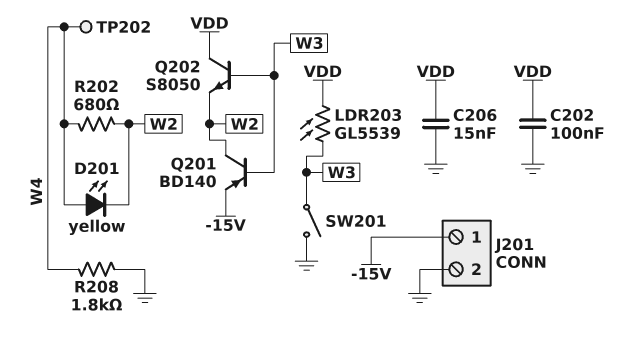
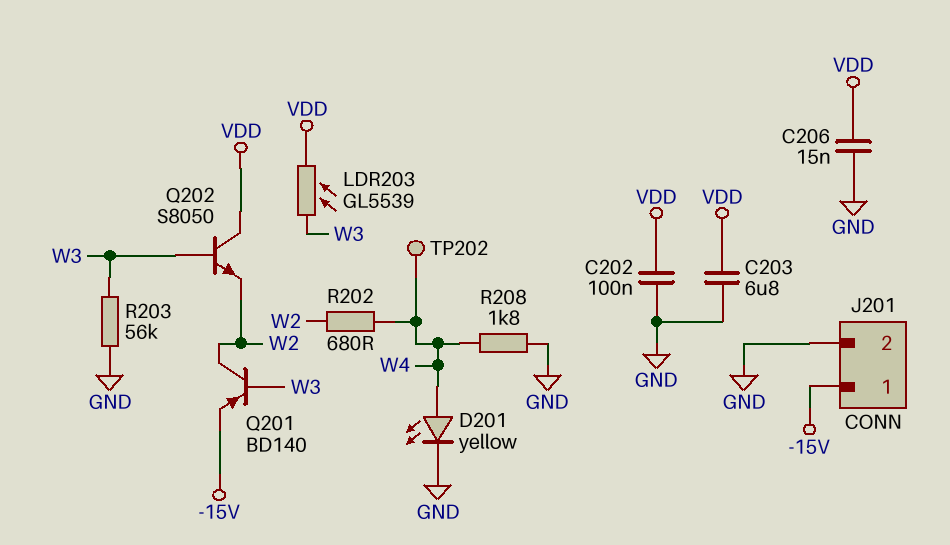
C203: none -> 6.8uF (GND, VDD)
D201: LED yellow (A W4, K W2) -> LED yellow (A W4, K GND)
R203: none -> 56k (GND, W3)
SW201: switch (GND, W3) -> none

